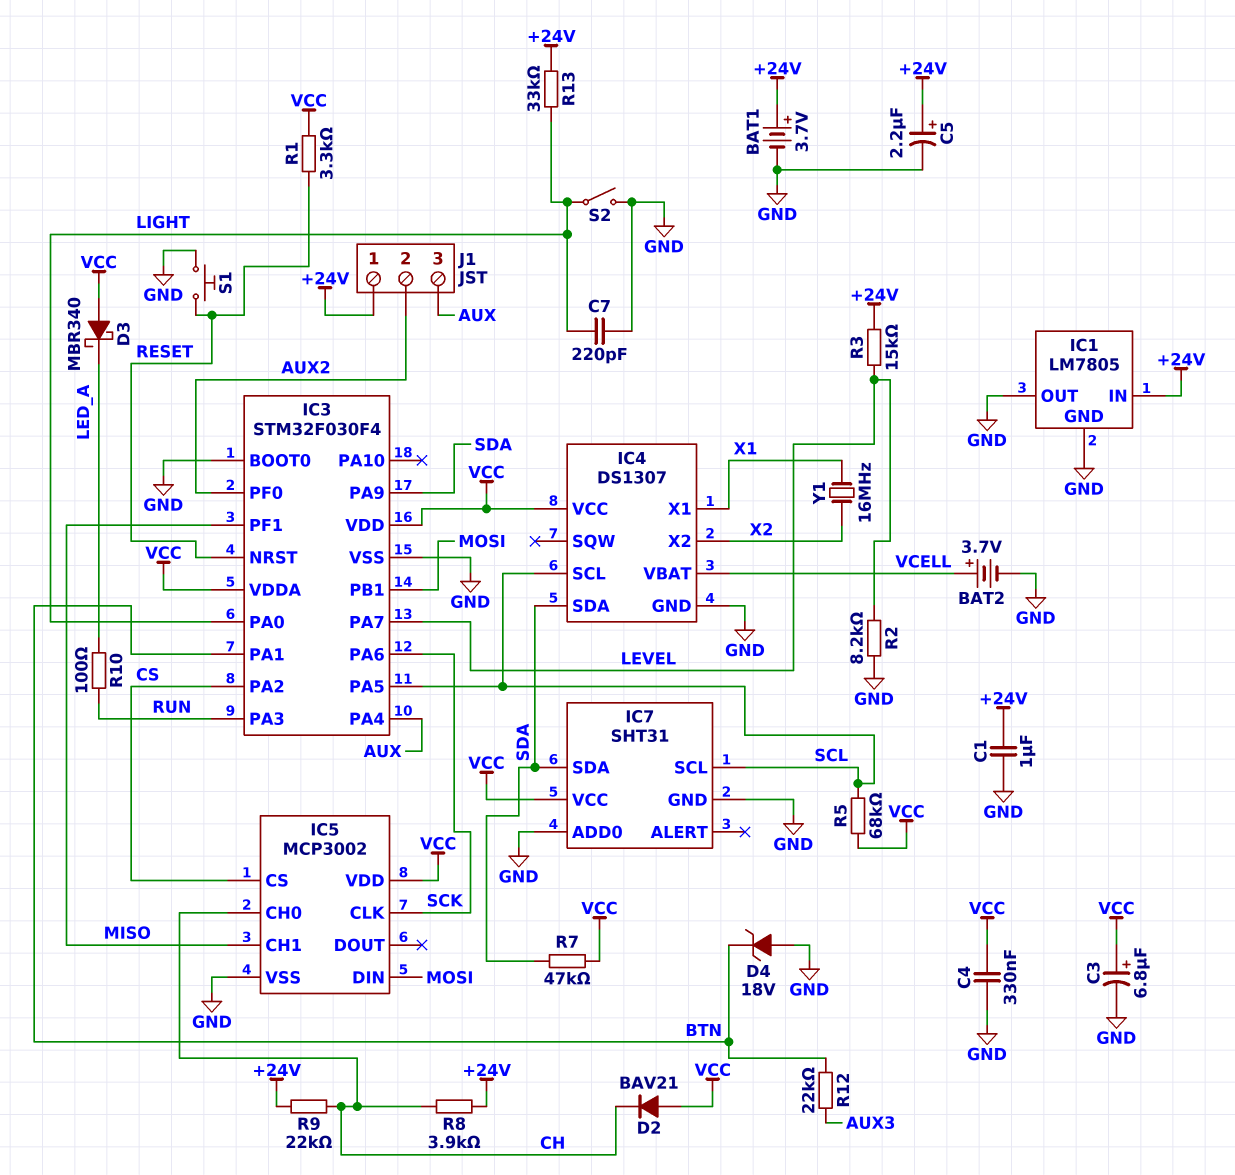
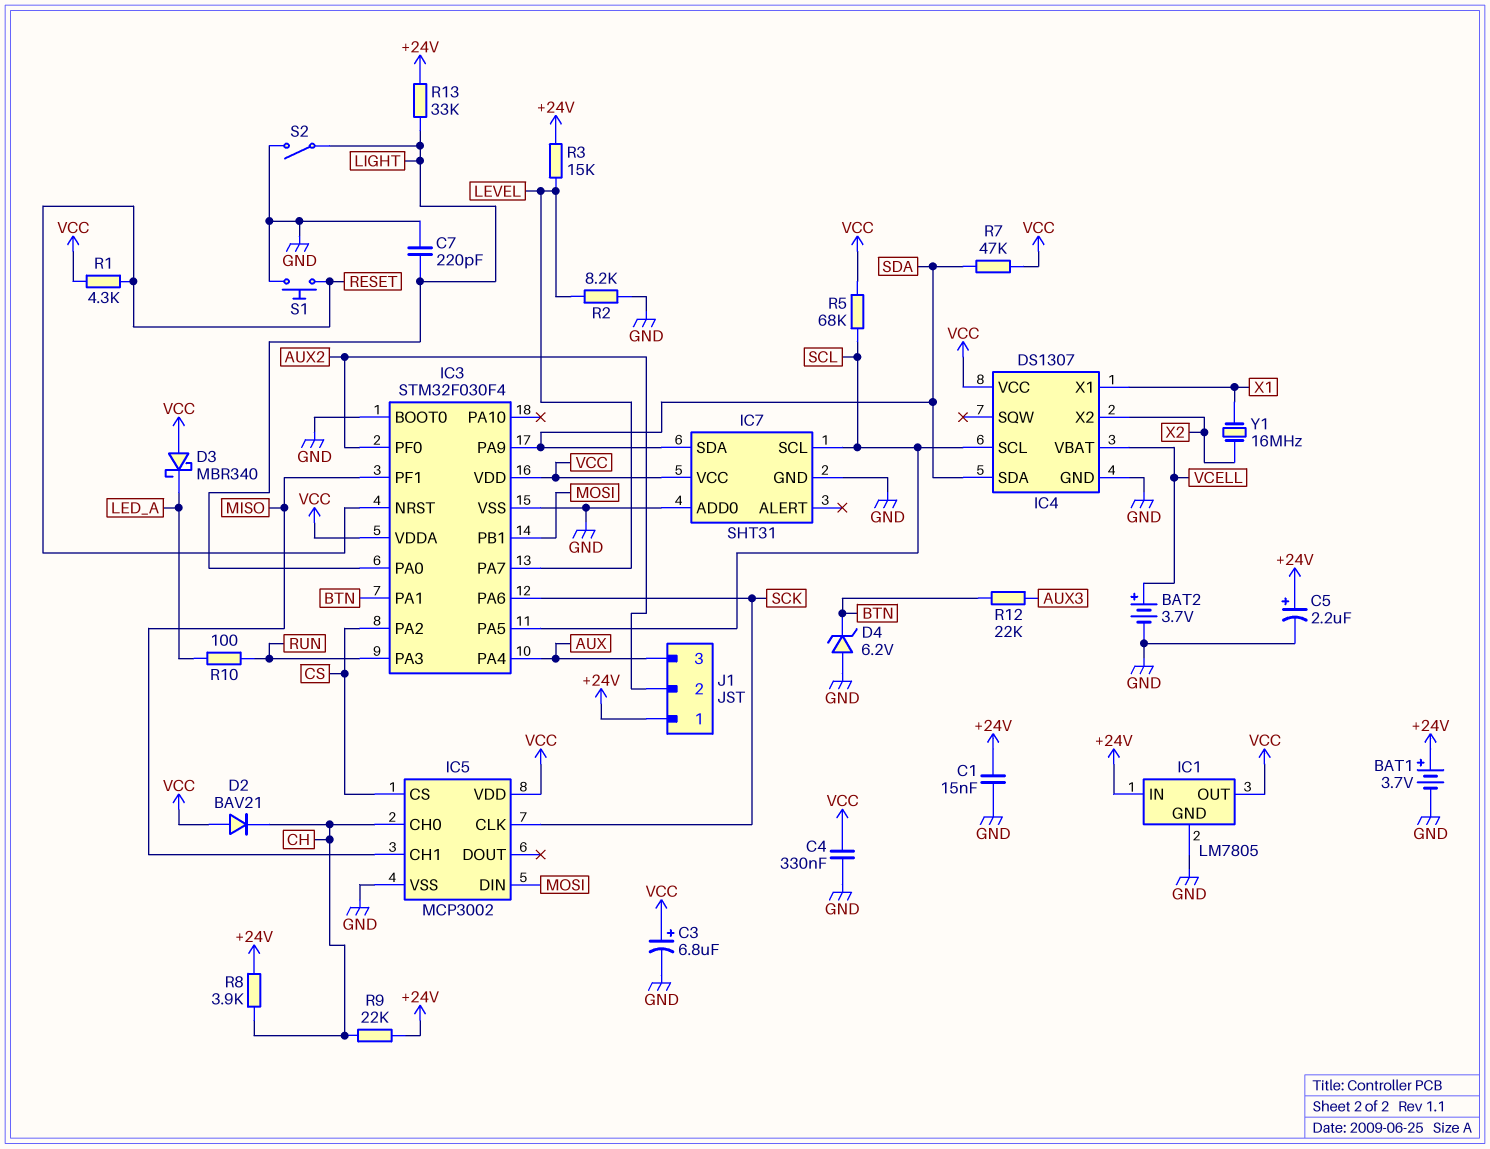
C1: 1uF (+24V, GND) -> 15nF (+24V, GND)
D4: zener 18V (A GND, K BTN) -> zener 6.2V (A GND, K BTN)
IC1 pin OUT: GND -> VCC
R1: 3.3k (RESET, VCC) -> 4.3k (RESET, VCC)

